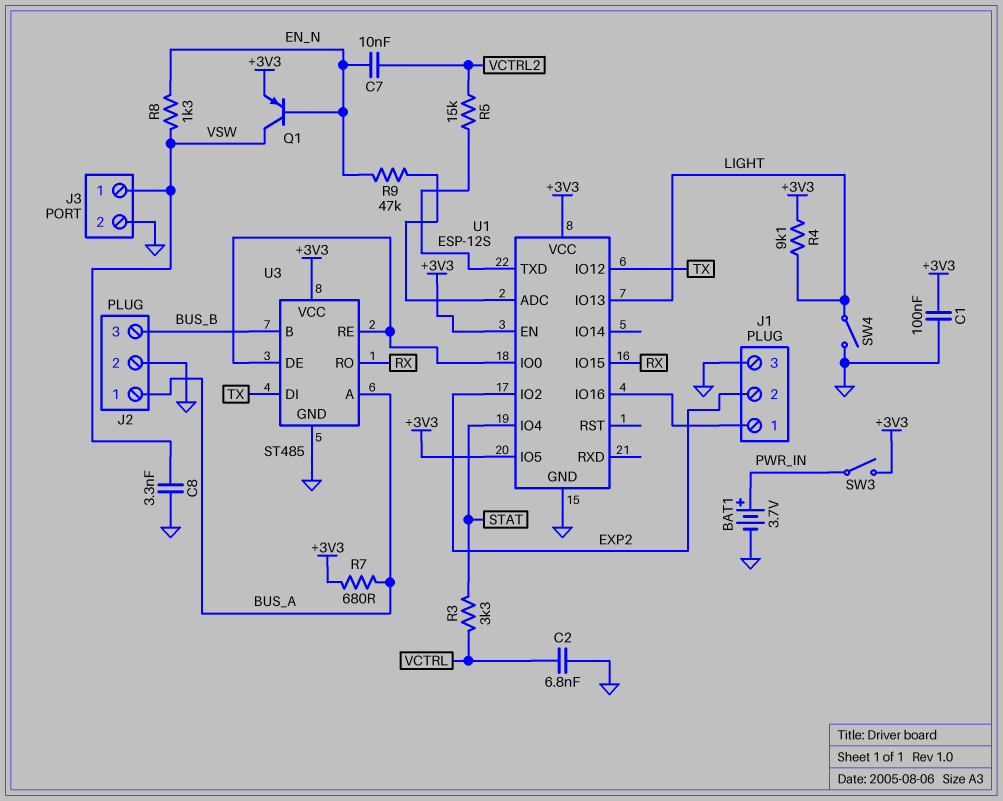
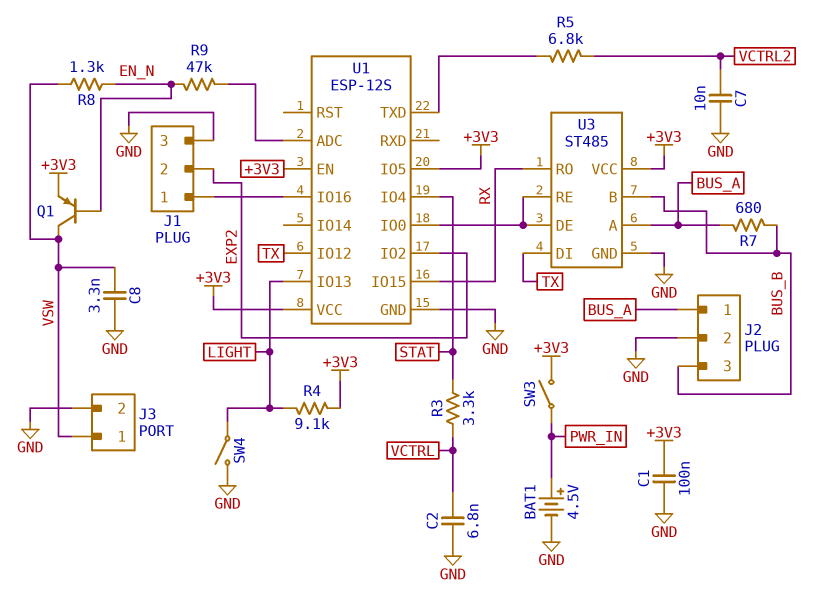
BAT1: 3.7V (plus PWR_IN, minus GND) -> 4.5V (plus PWR_IN, minus GND)
C7: 10nF (EN_N, VCTRL2) -> 10nF (GND, VCTRL2)
R5: 15k (U1/TXD, VCTRL2) -> 6.8k (U1/TXD, VCTRL2)
R7: 680 (+3V3, BUS_A) -> 680 (BUS_A, BUS_B)

